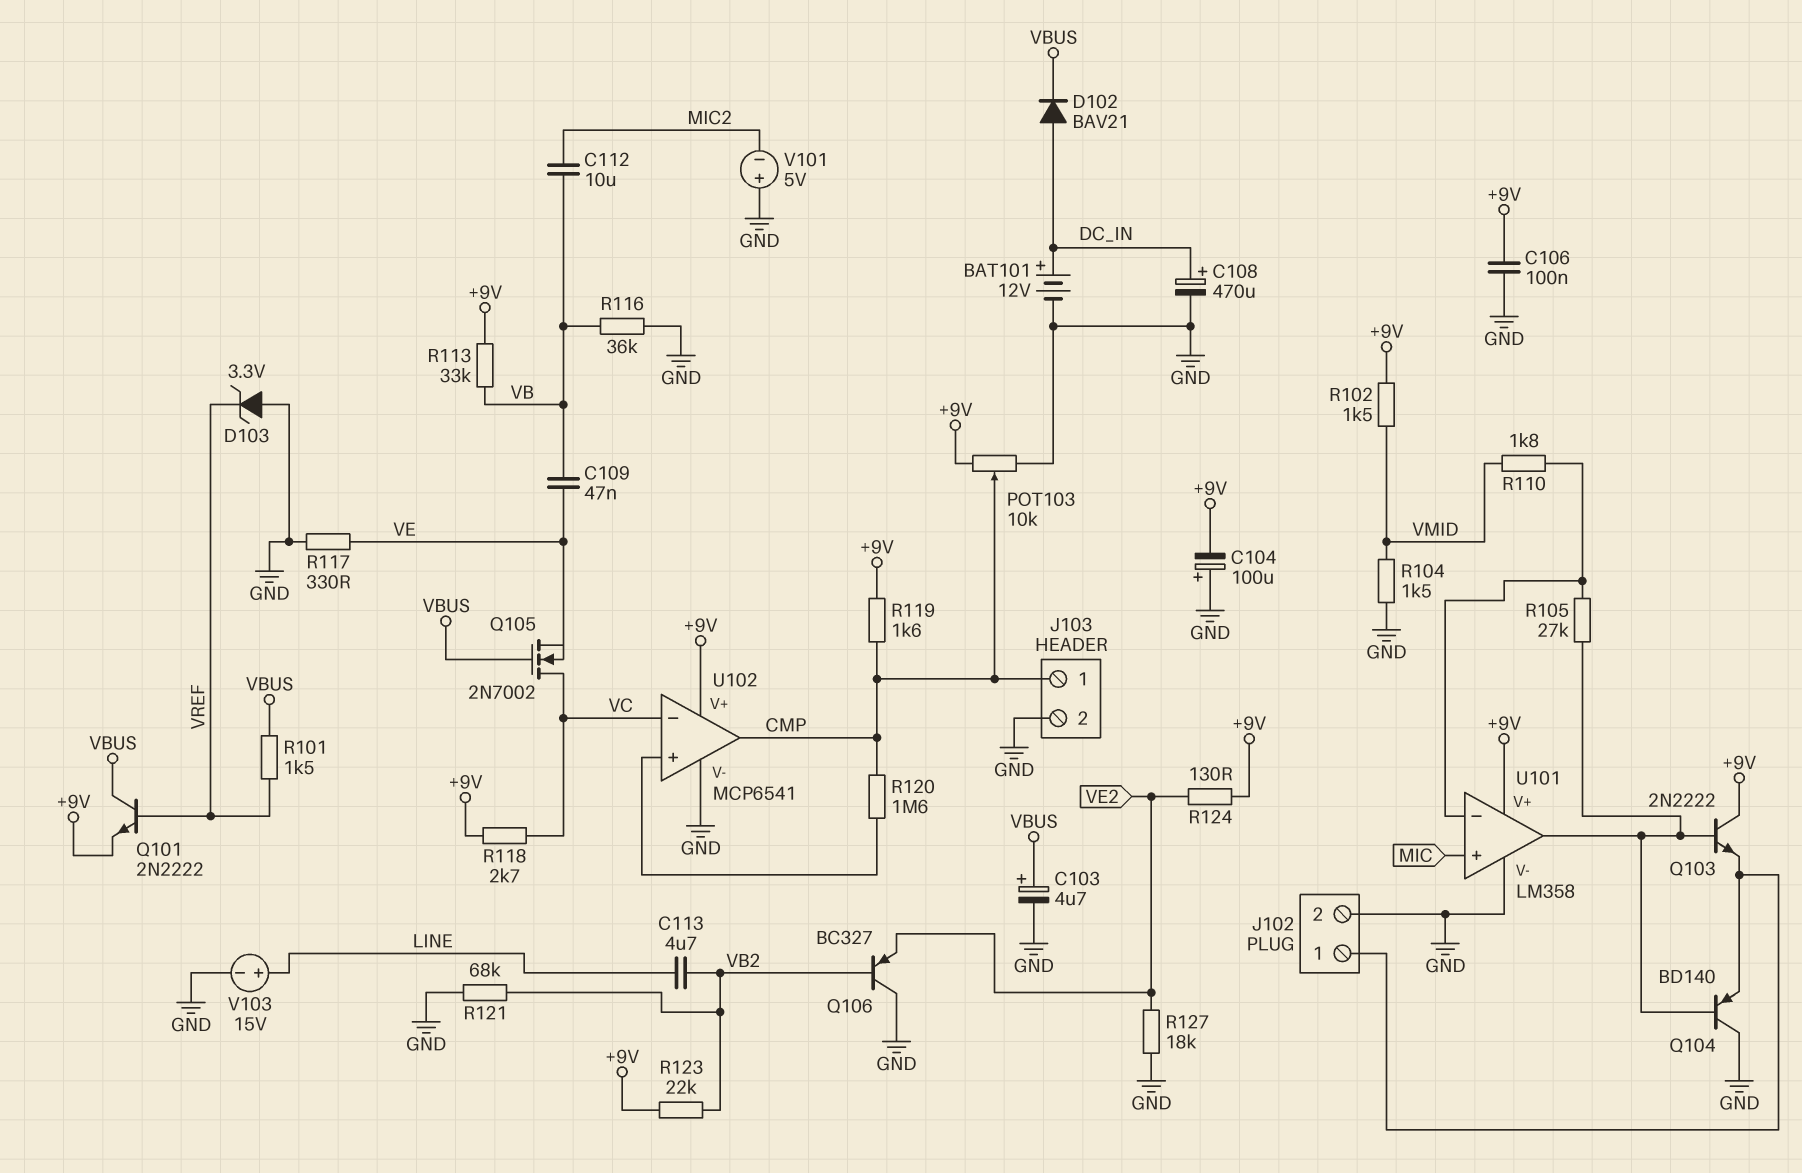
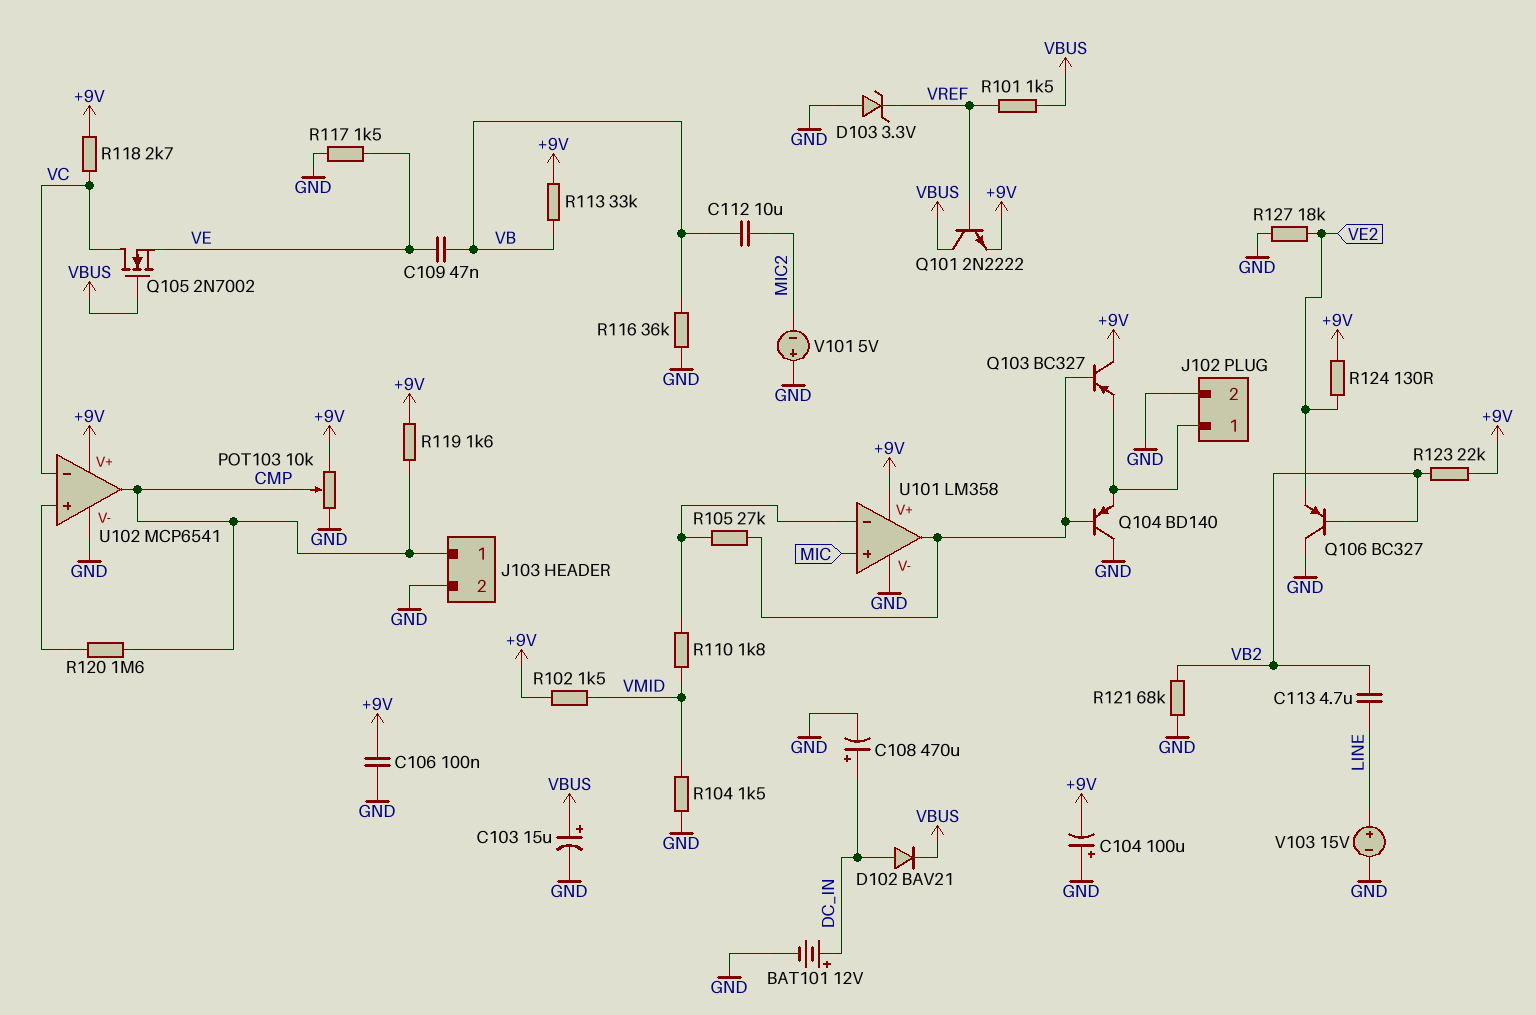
C103: 4.7uF (plus VBUS, minus GND) -> 15uF (plus VBUS, minus GND)
Q103: NPN 2N2222 (B U101/out, C +9V, E J102/1) -> PNP BC327 (B U101/out, C +9V, E J102/1)
R117: 330 (GND, VE) -> 1.5k (GND, VE)

